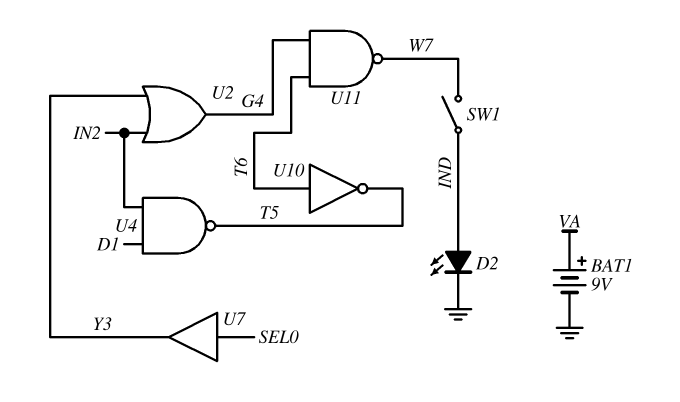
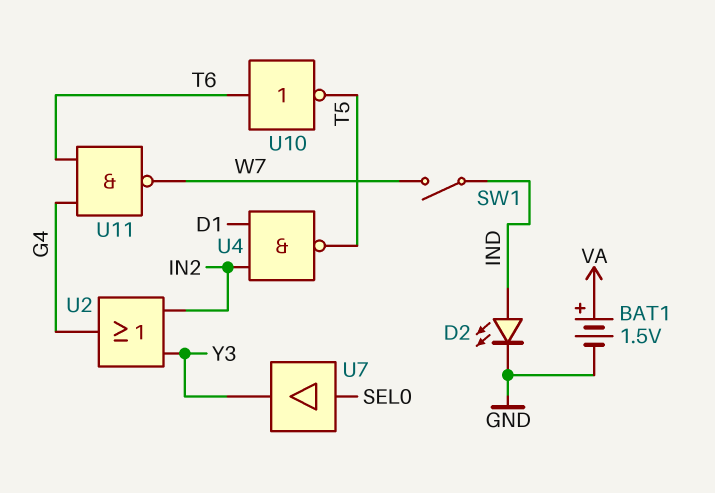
BAT1: 9V (plus VA, minus GND) -> 1.5V (plus VA, minus GND)

